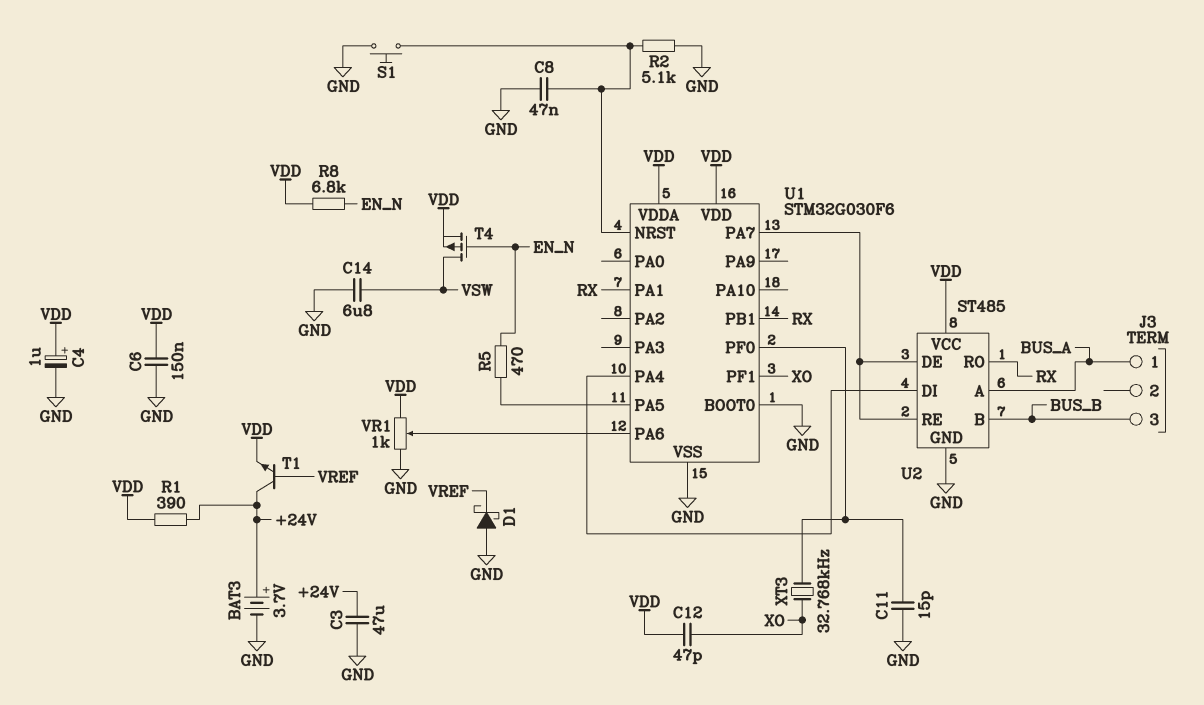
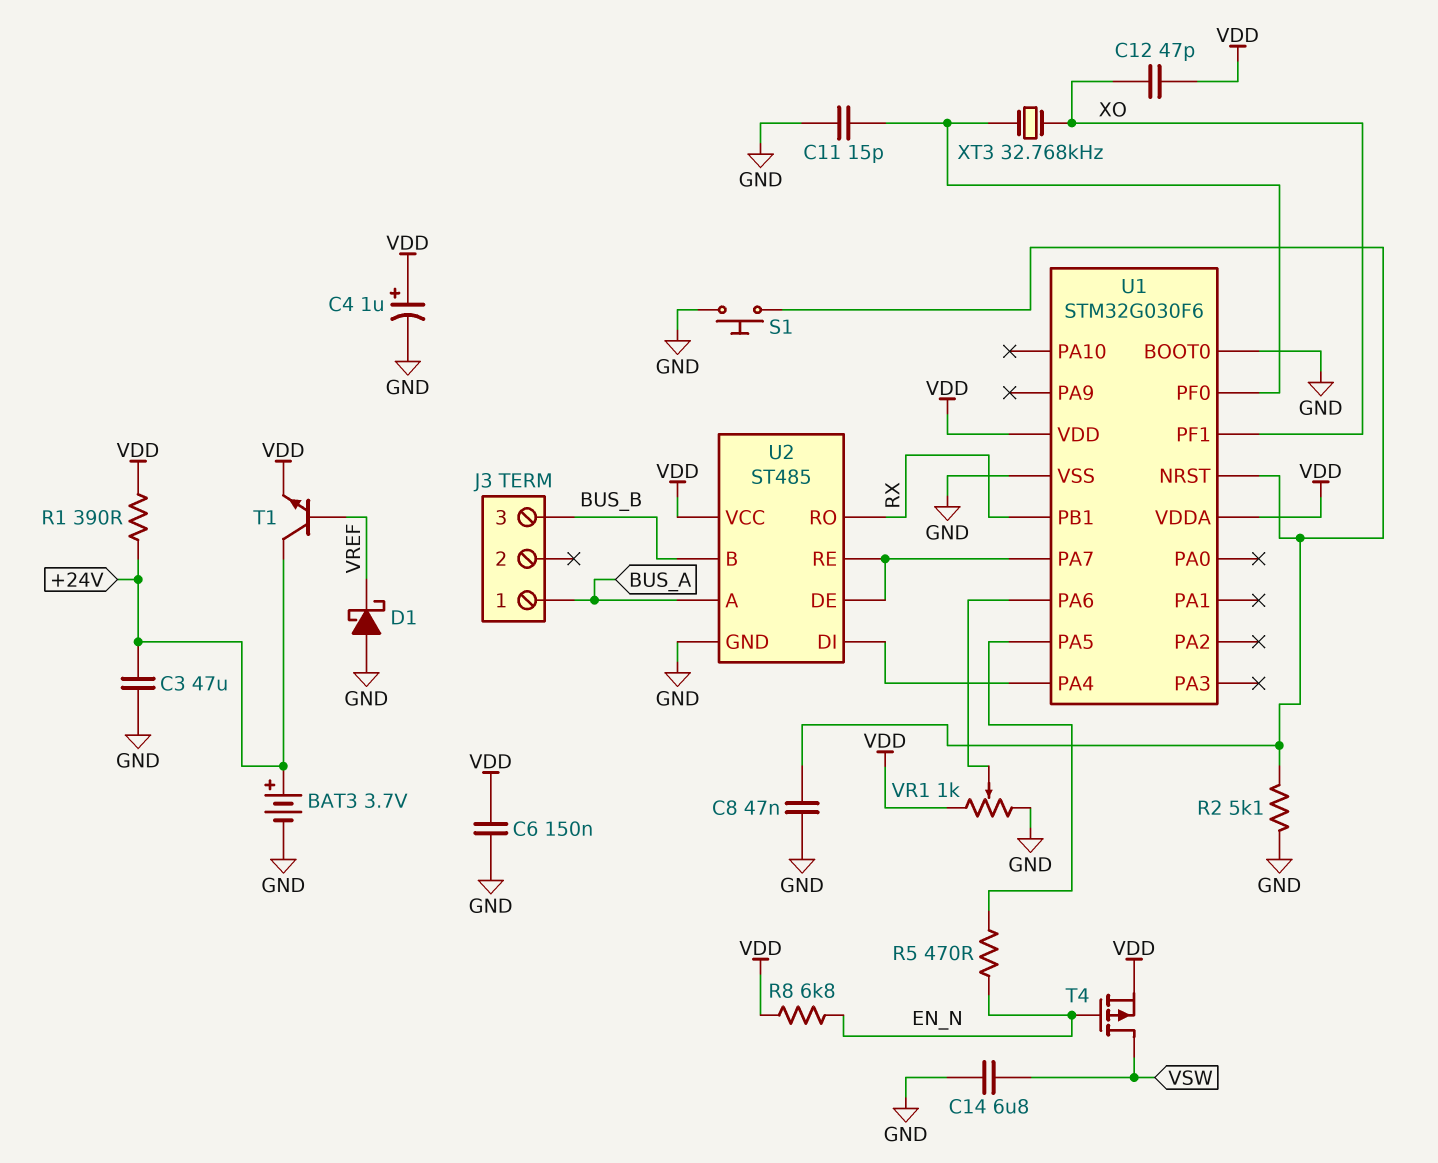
U1 pin PA1: RX -> none

